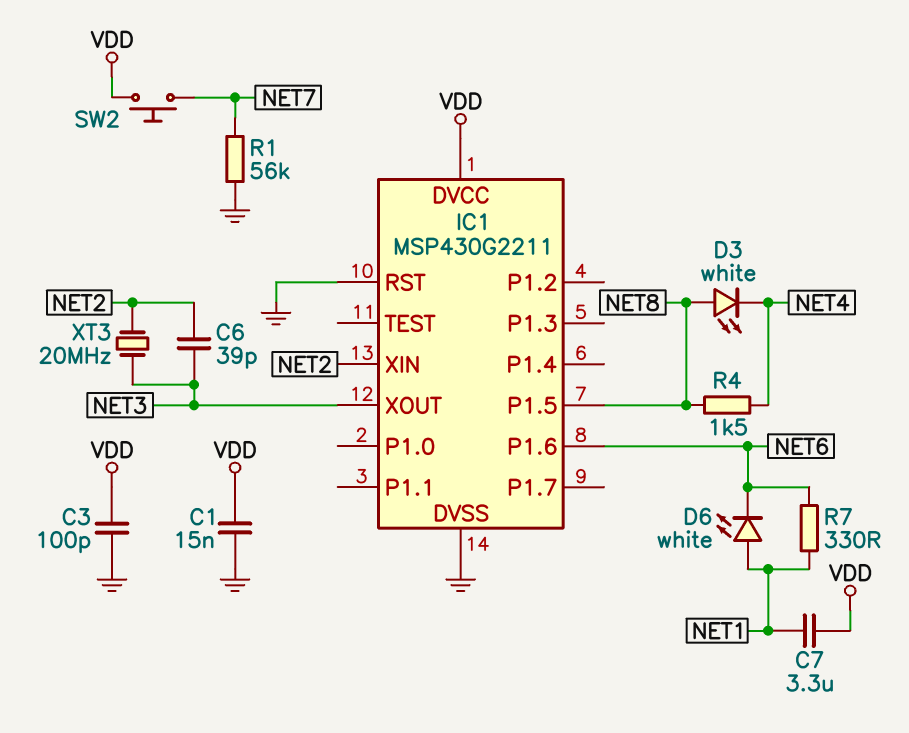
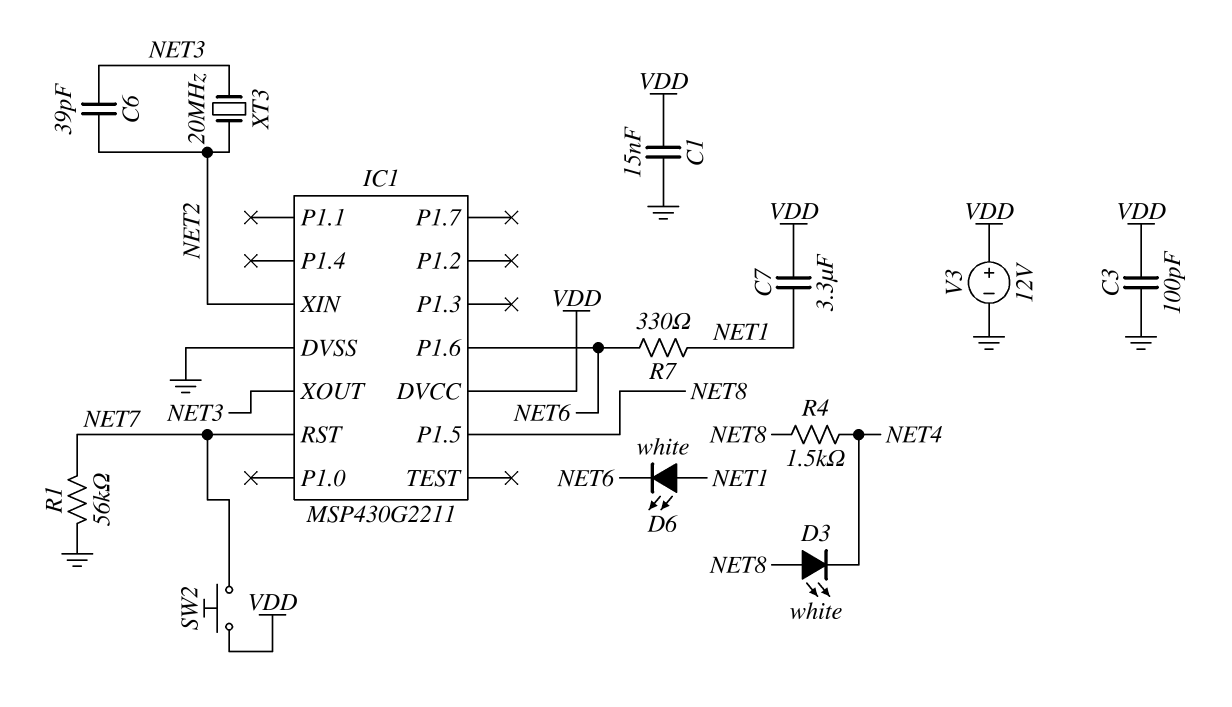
IC1 pin RST: GND -> NET7
V3: none -> 12V (plus VDD, minus GND)

